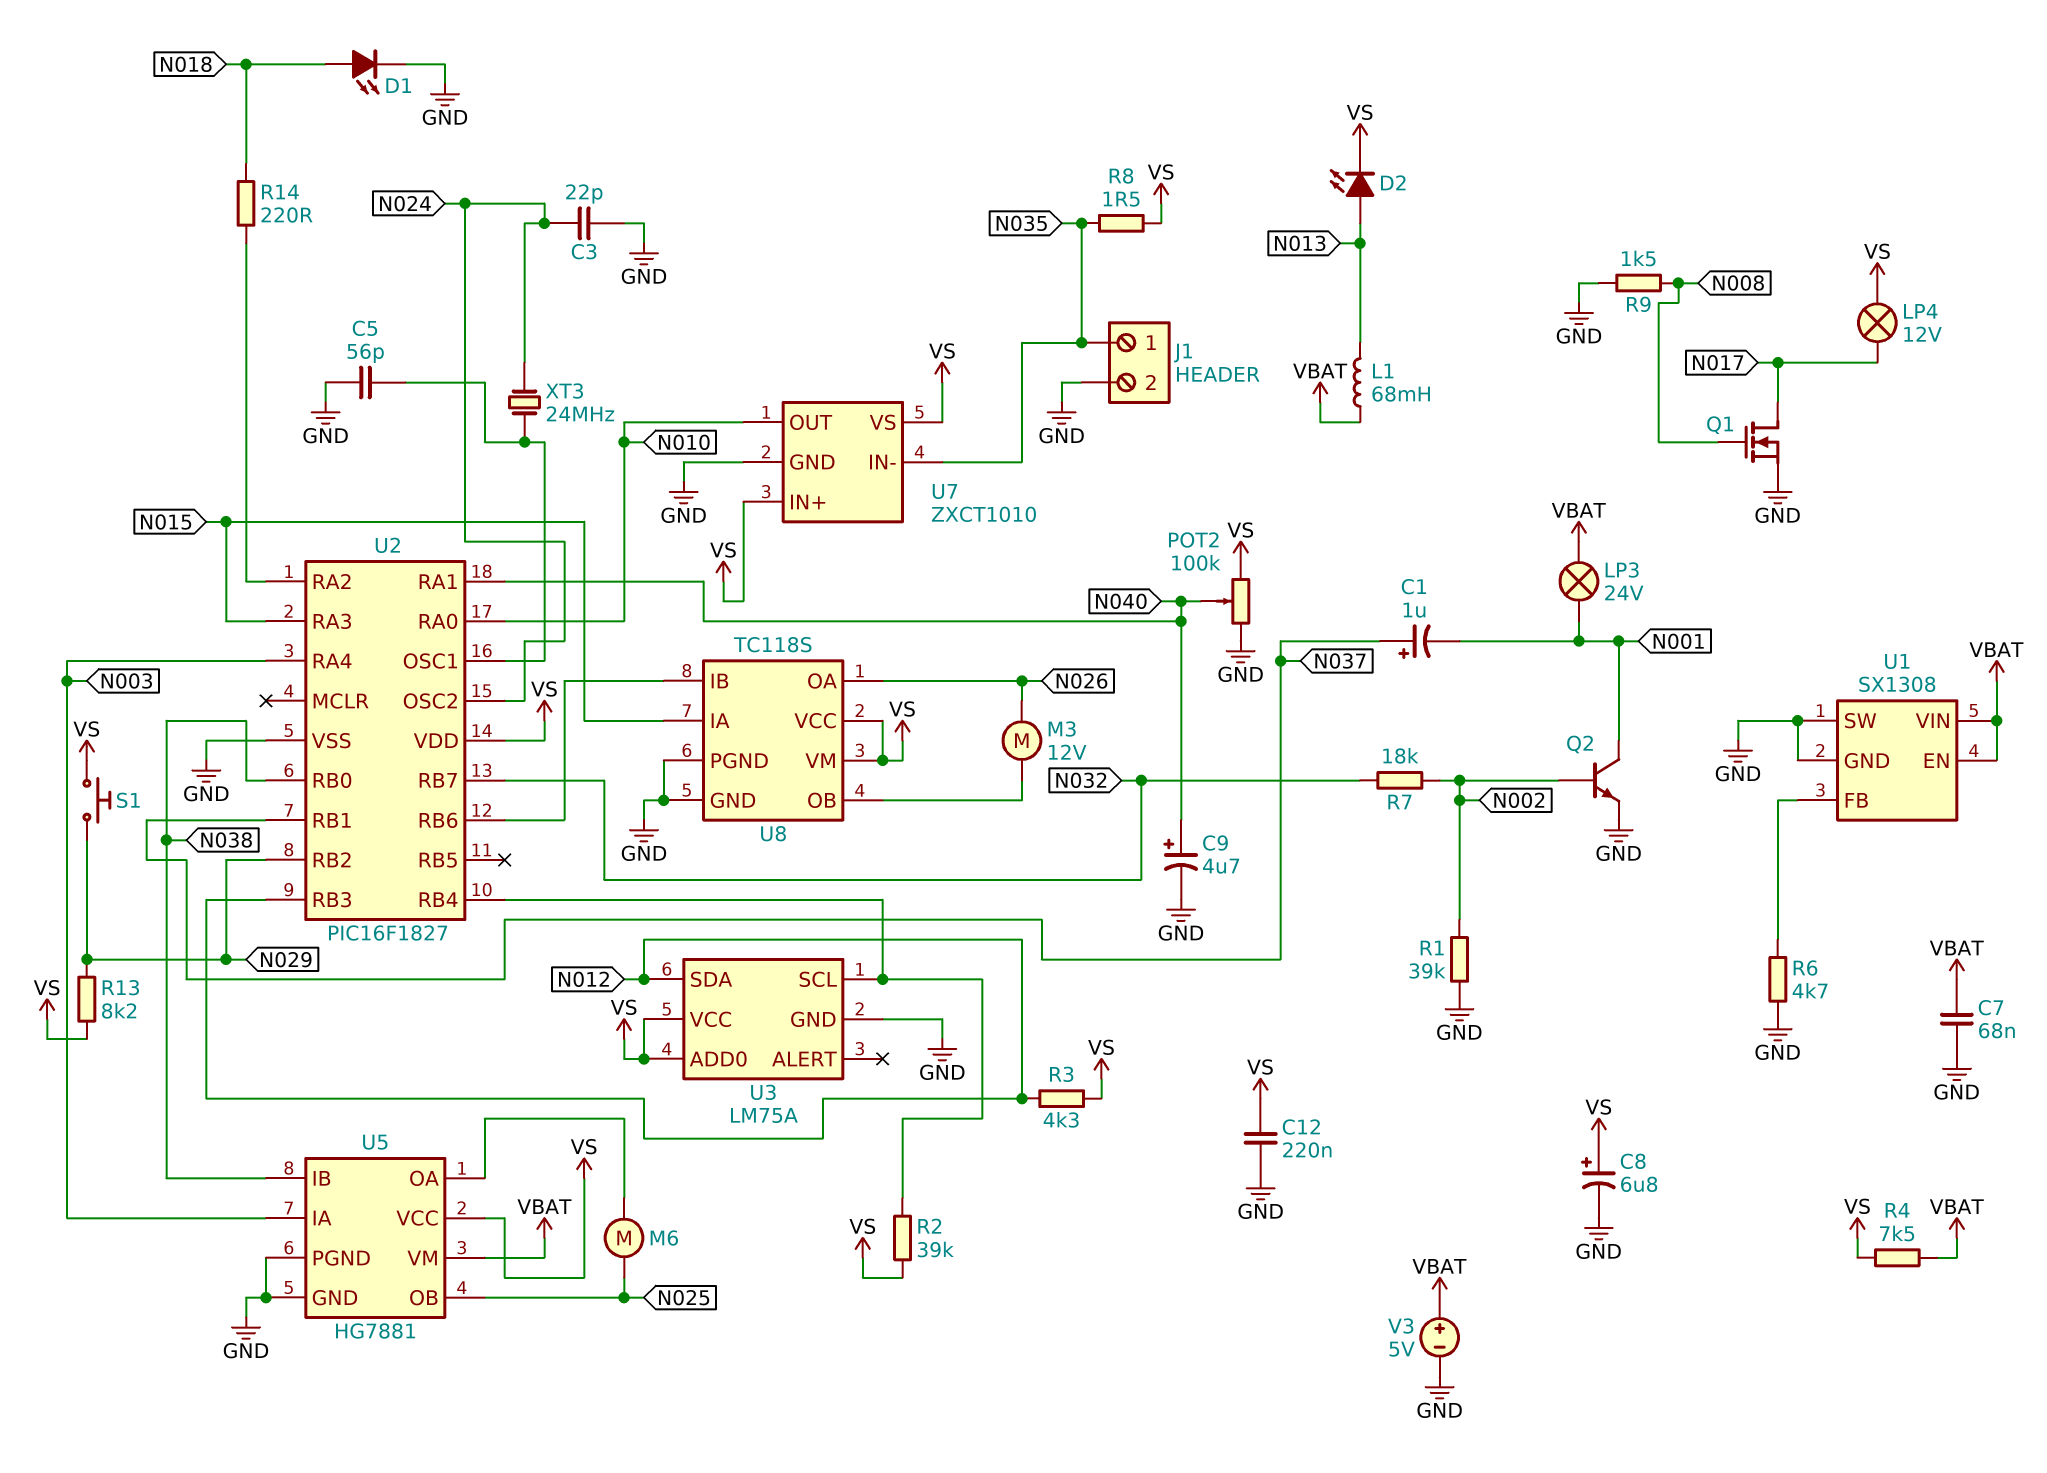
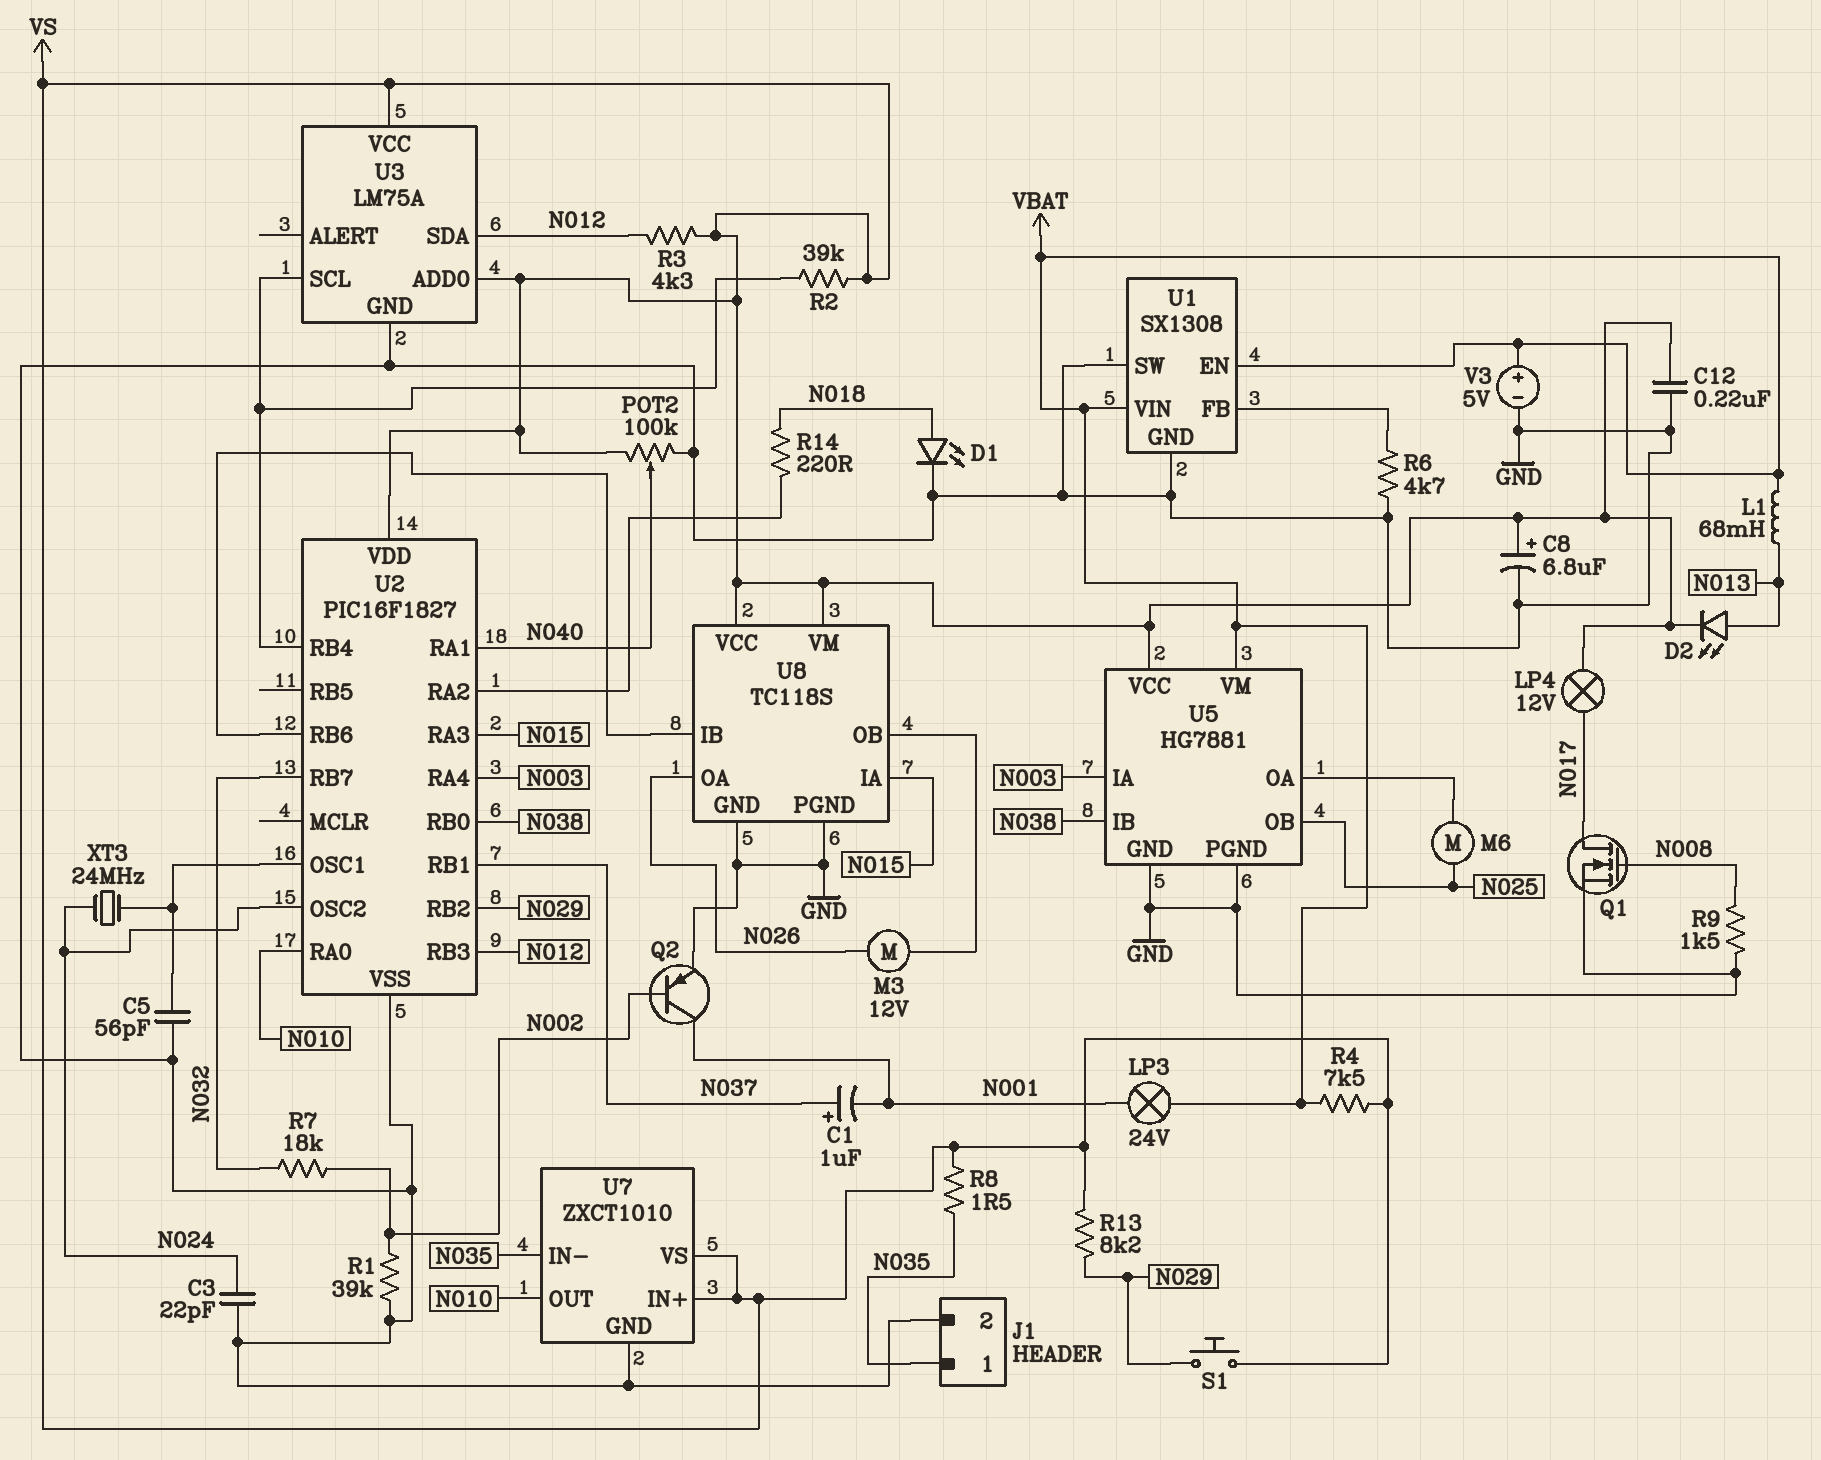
C7: 68nF (GND, VBAT) -> none
C9: 4.7uF (plus N040, minus GND) -> none
Q2: NPN (B N002, C N001, E GND) -> PNP (B N002, C N001, E GND)

